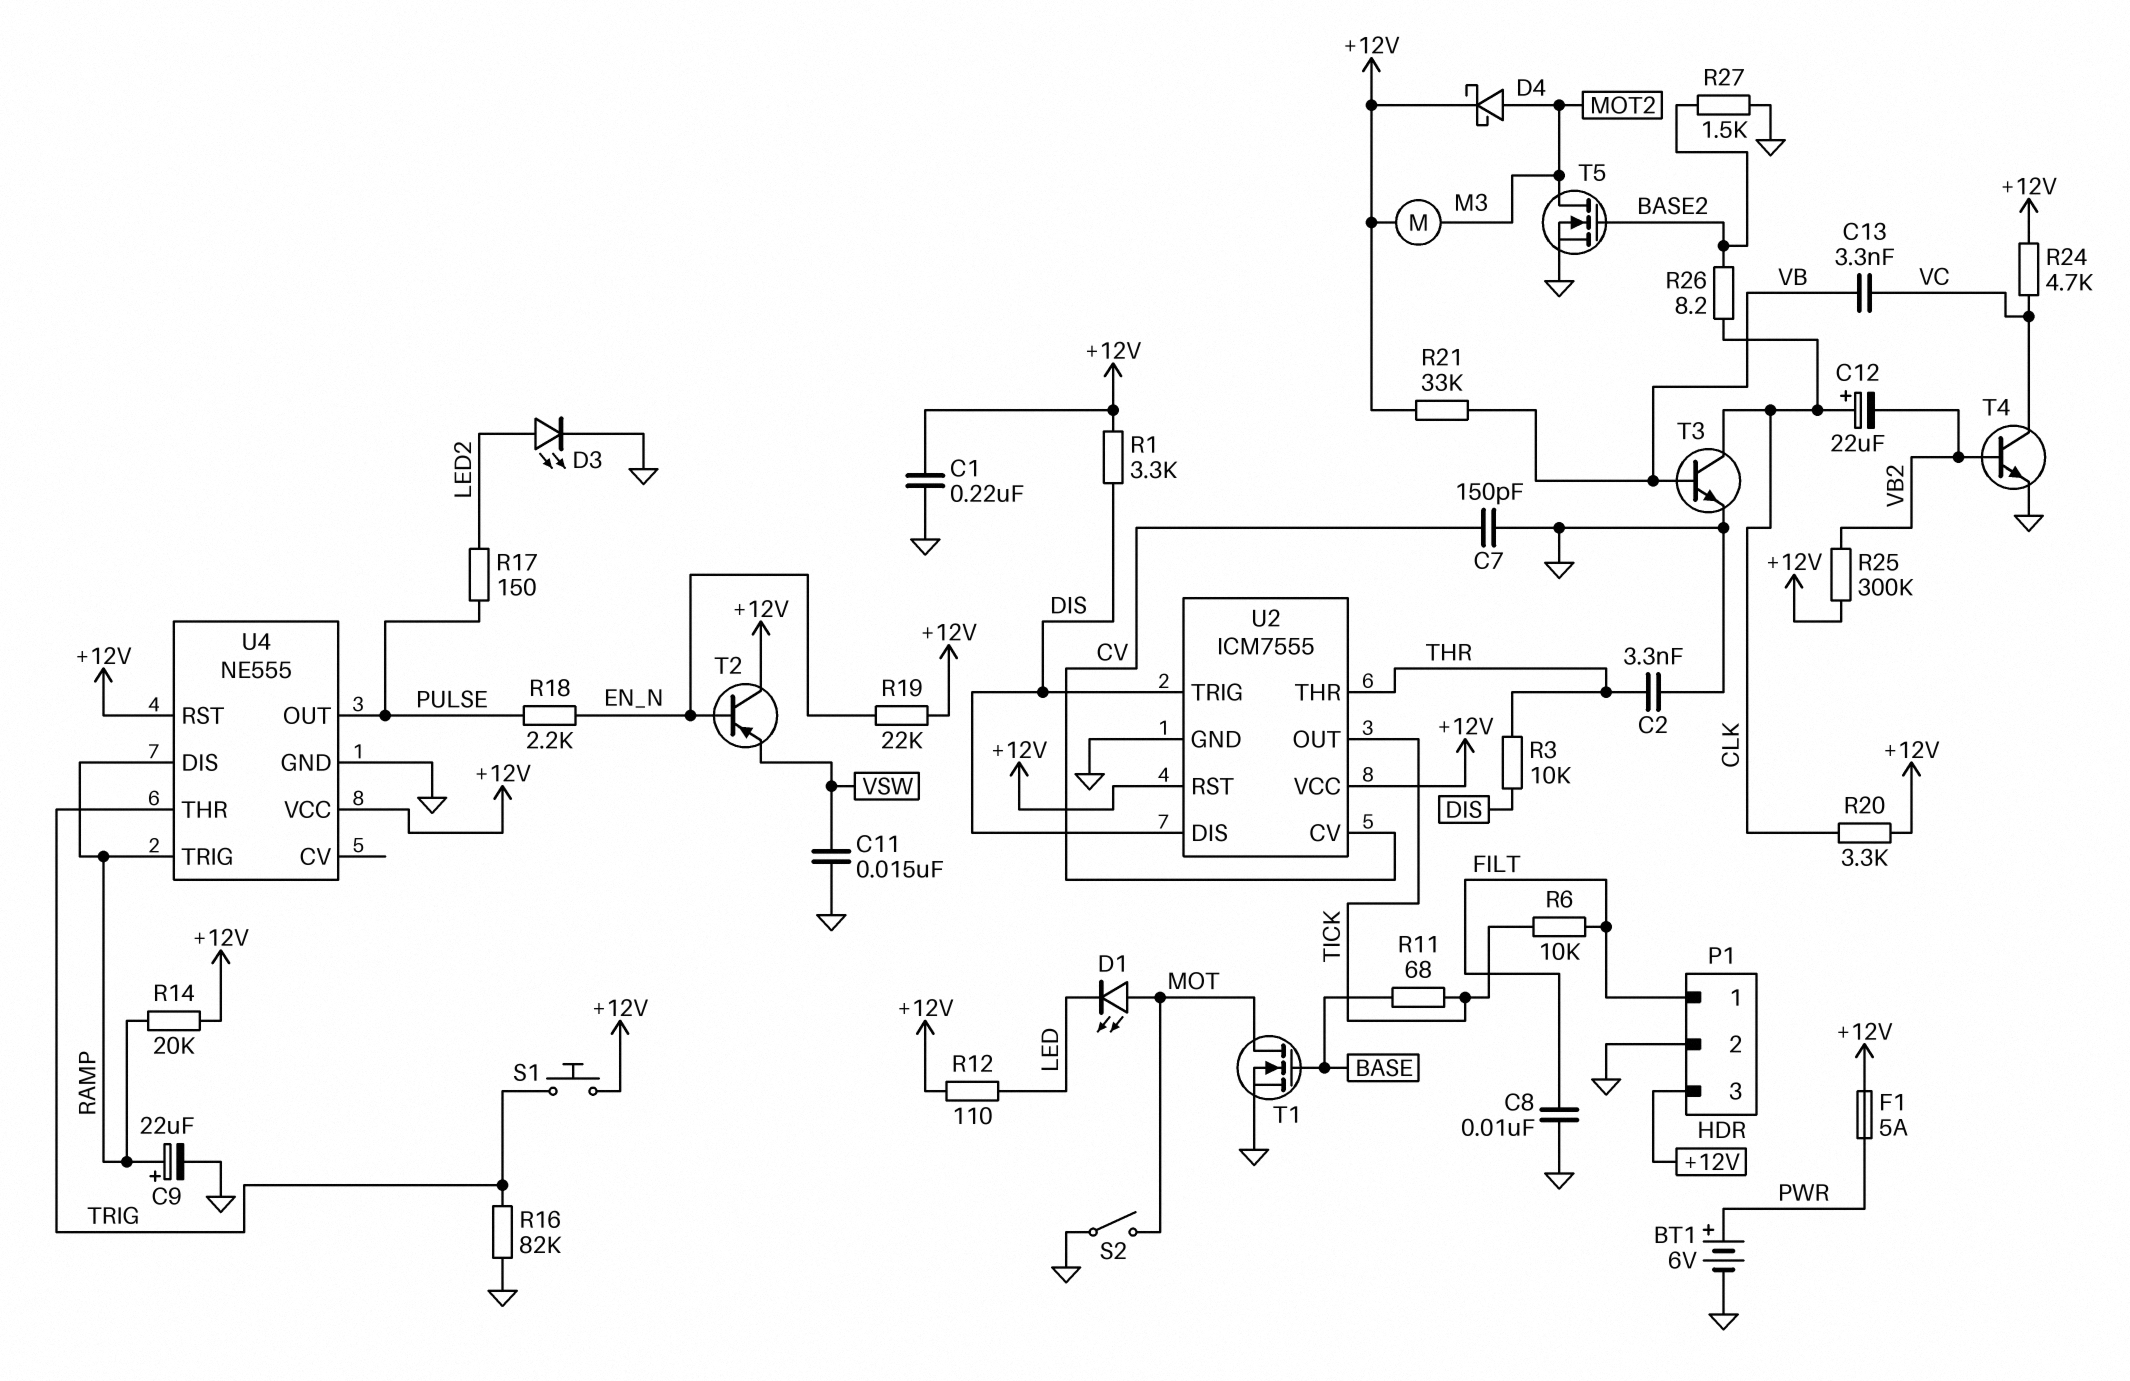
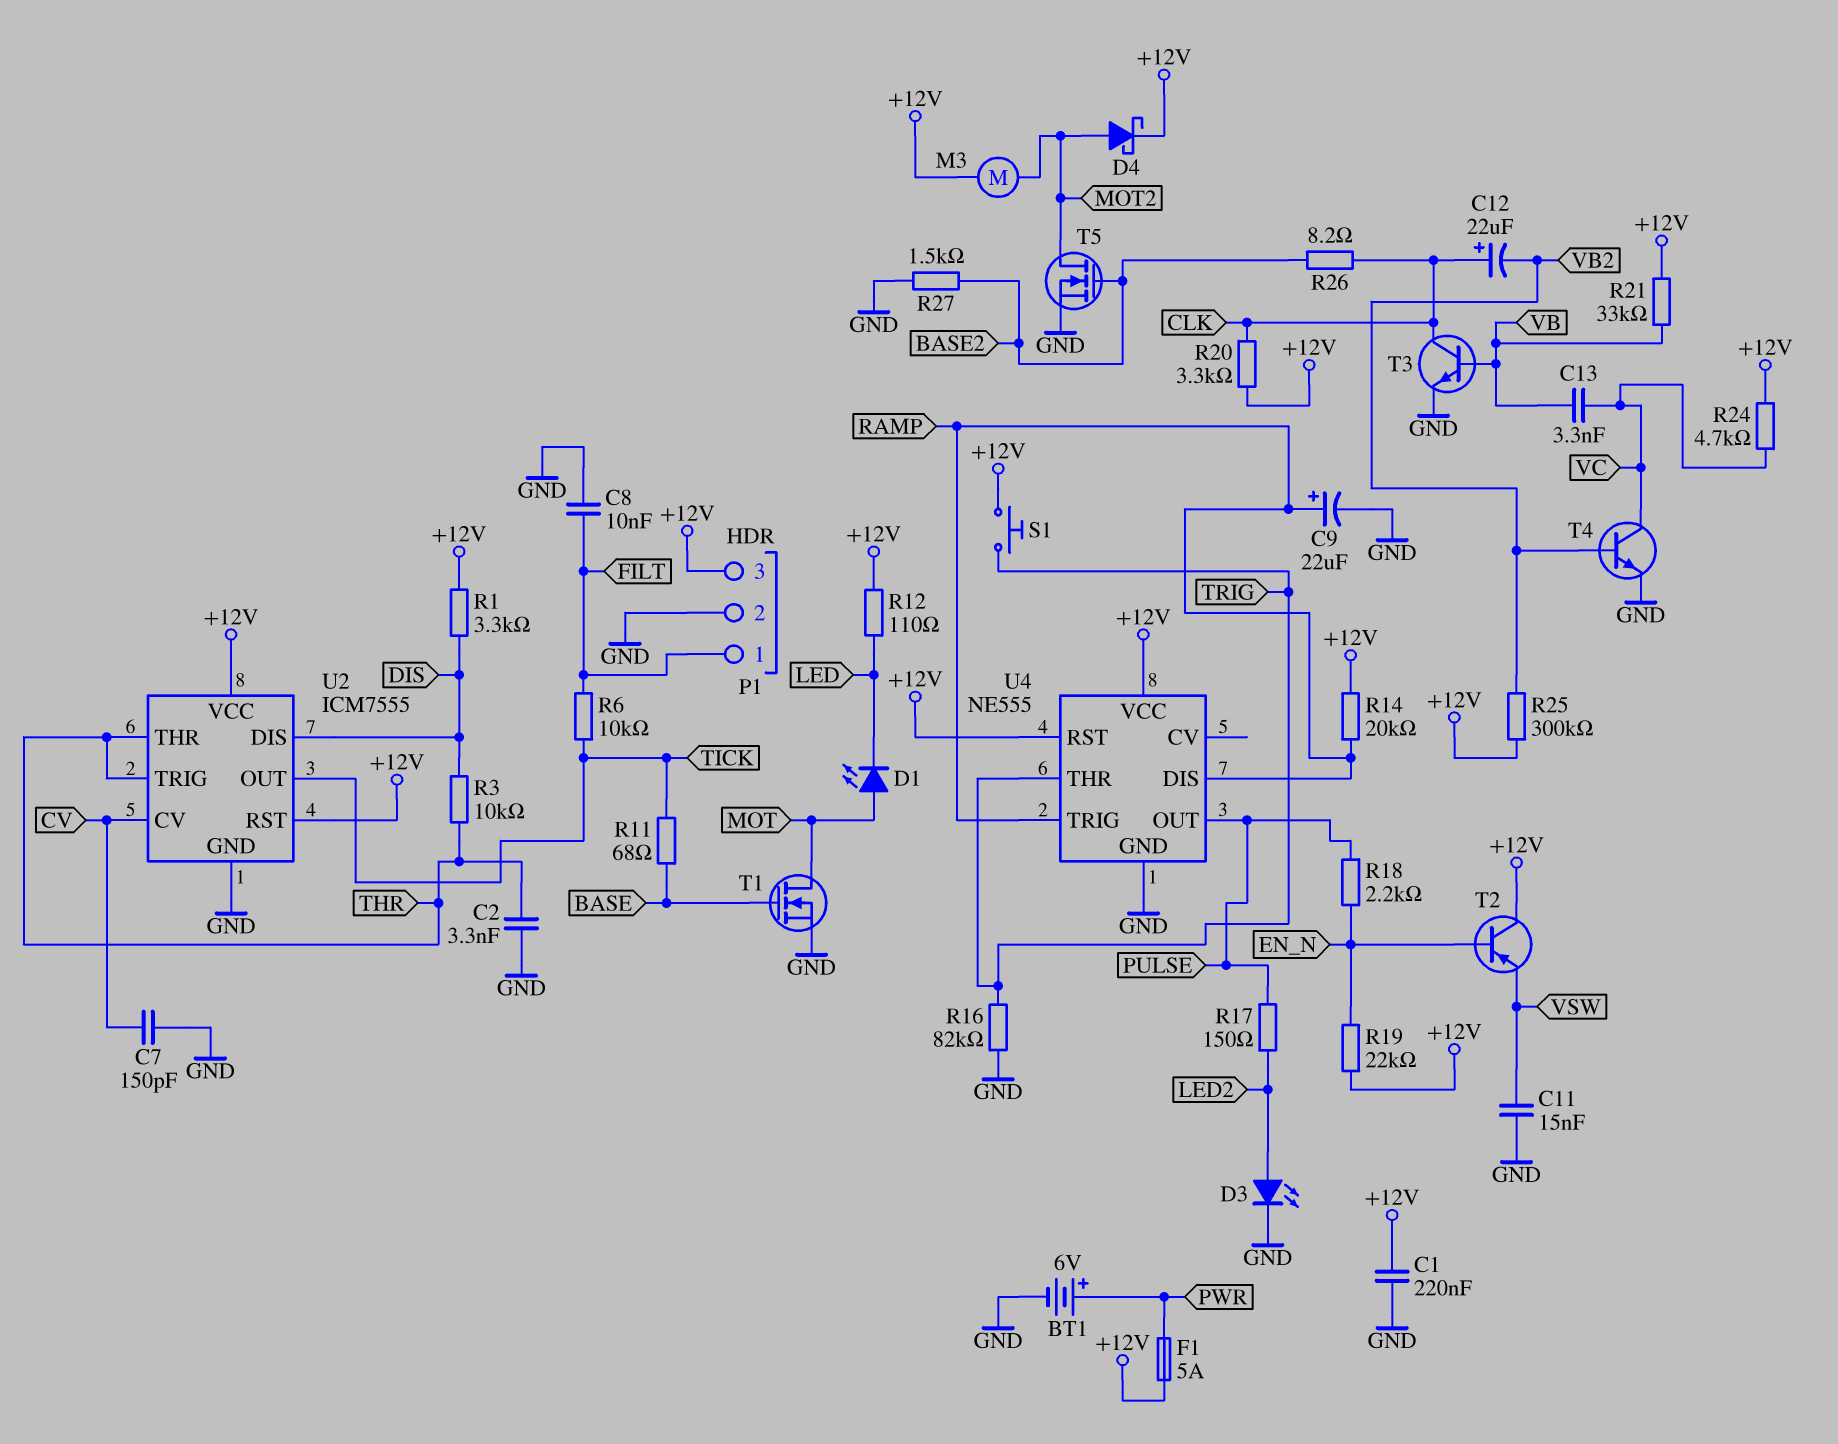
S2: switch (GND, MOT) -> none
U2 pin TRIG: DIS -> THR

